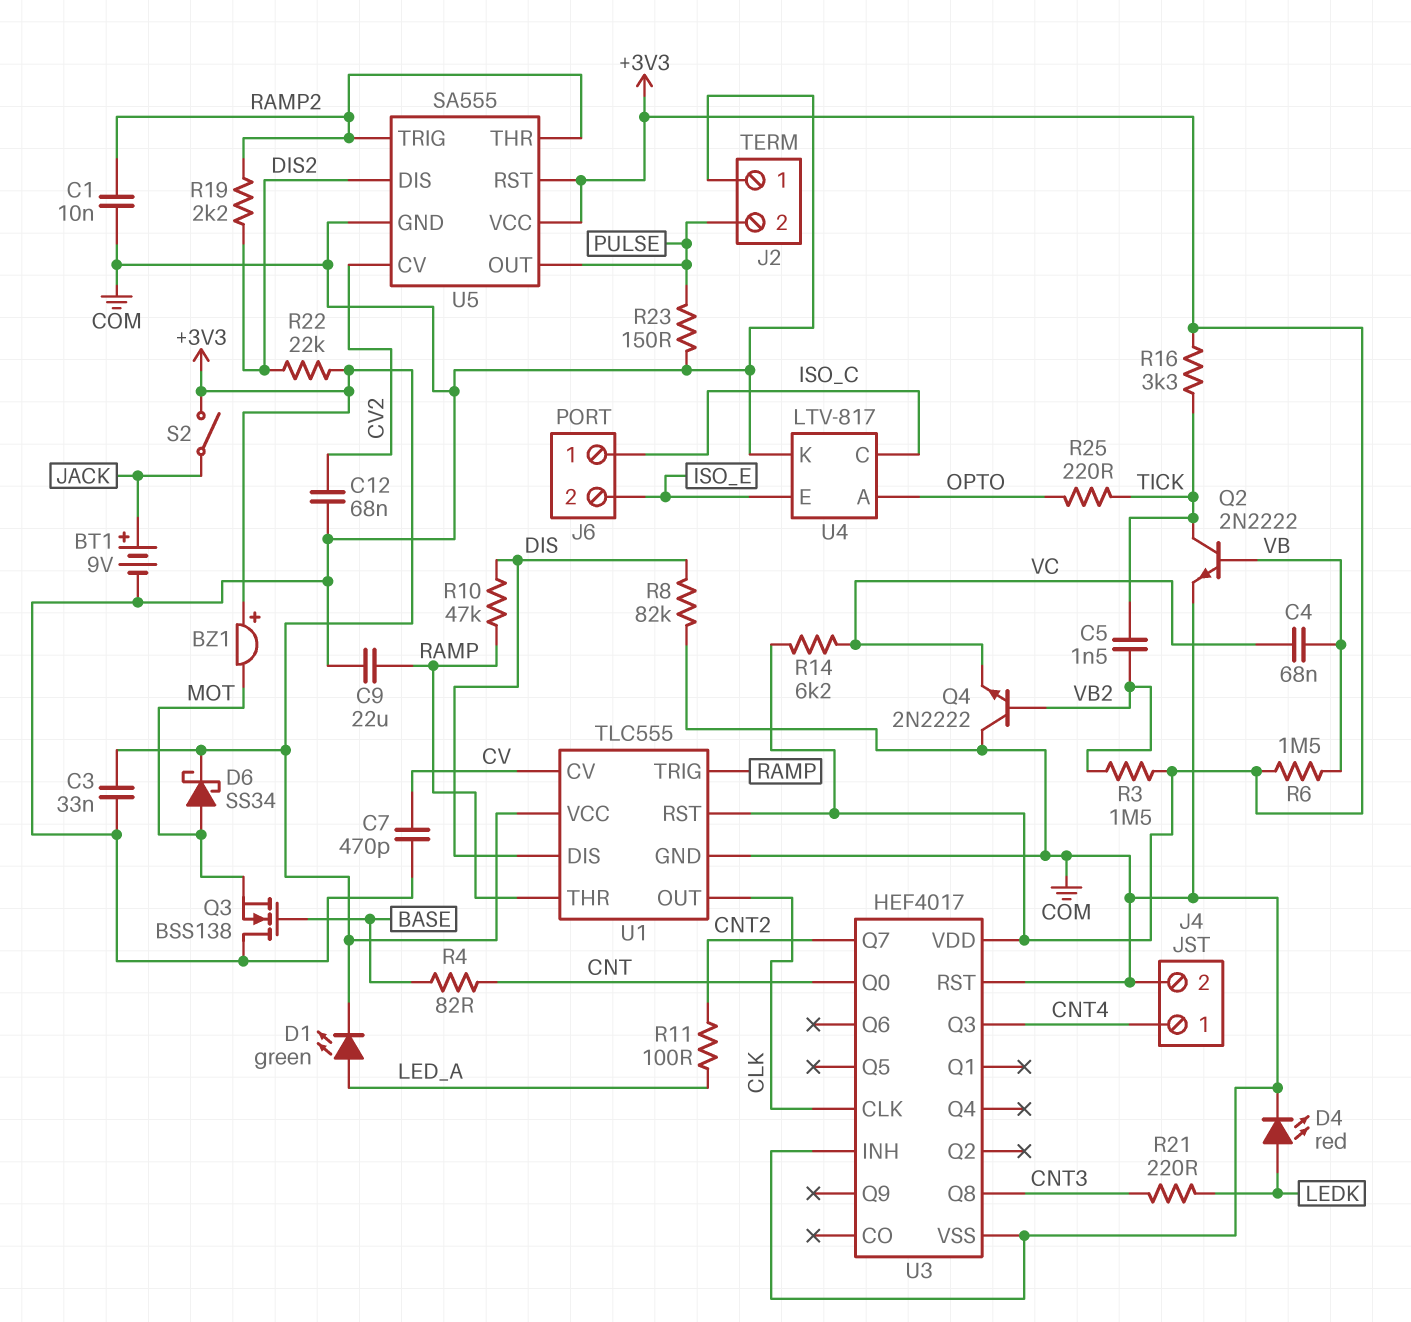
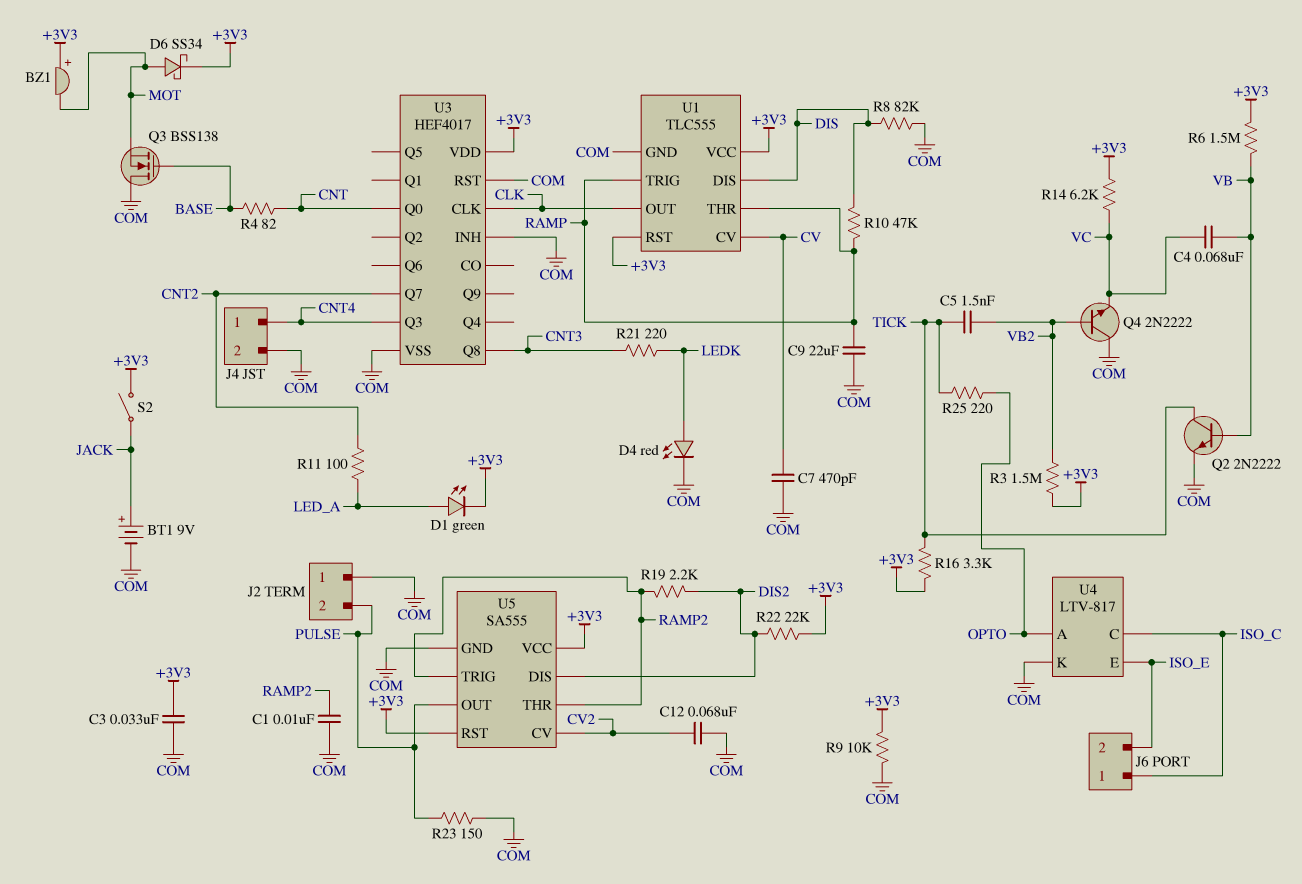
R9: none -> 10k (+3V3, COM)

